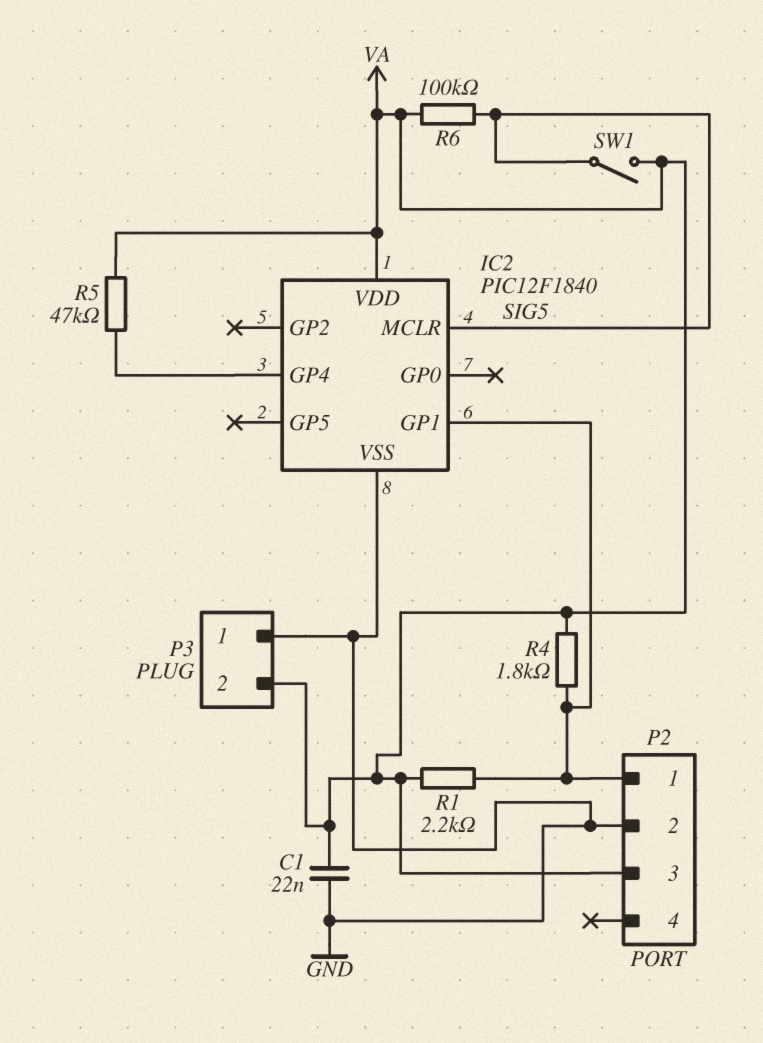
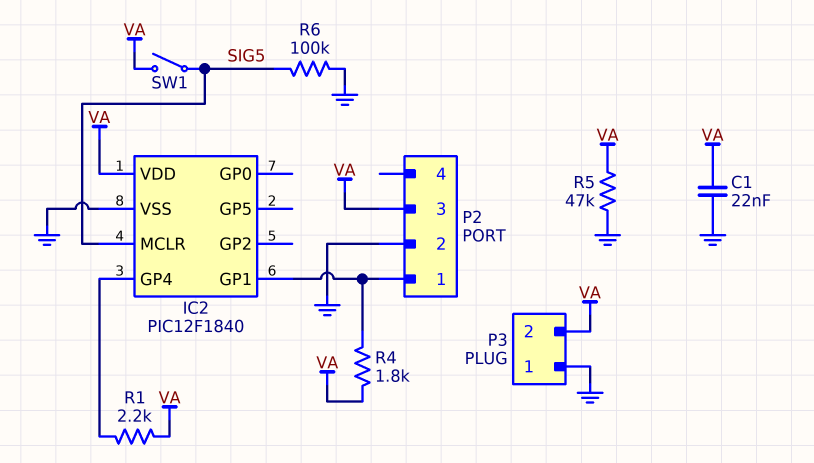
R1: 2.2k (IC2/GP1, VA) -> 2.2k (IC2/GP4, VA)
R5: 47k (IC2/GP4, VA) -> 47k (GND, VA)
R6: 100k (SIG5, VA) -> 100k (GND, SIG5)

